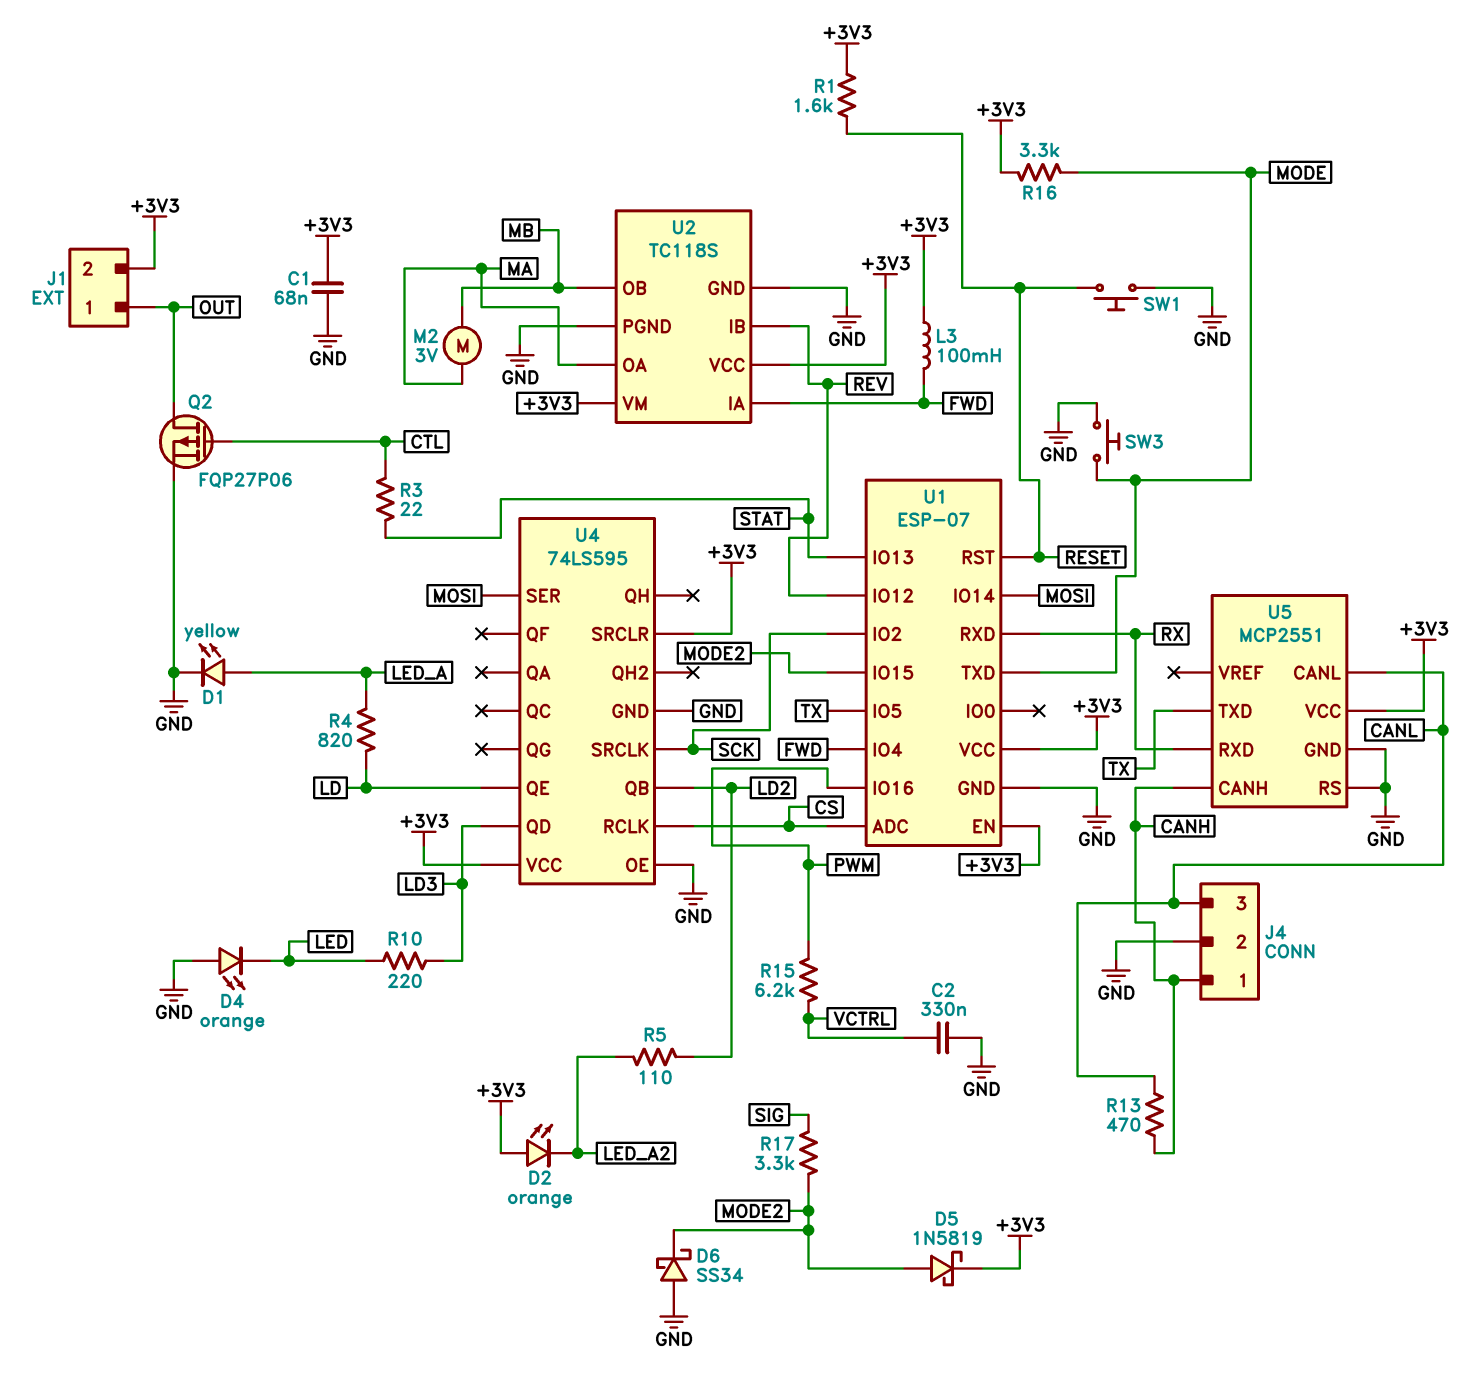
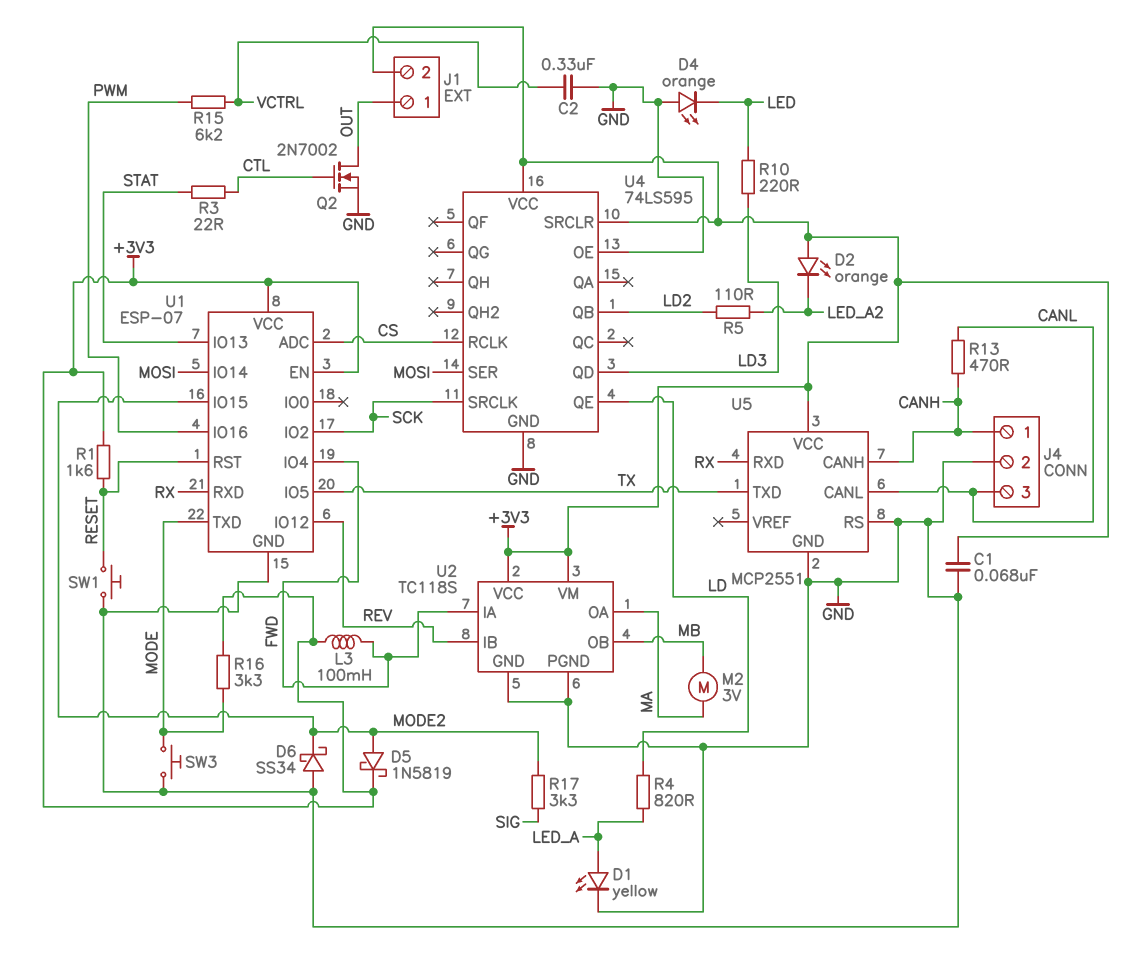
Q2: PMOS FQP27P06 (G CTL, D OUT, S GND) -> NMOS 2N7002 (G CTL, D OUT, S GND)

